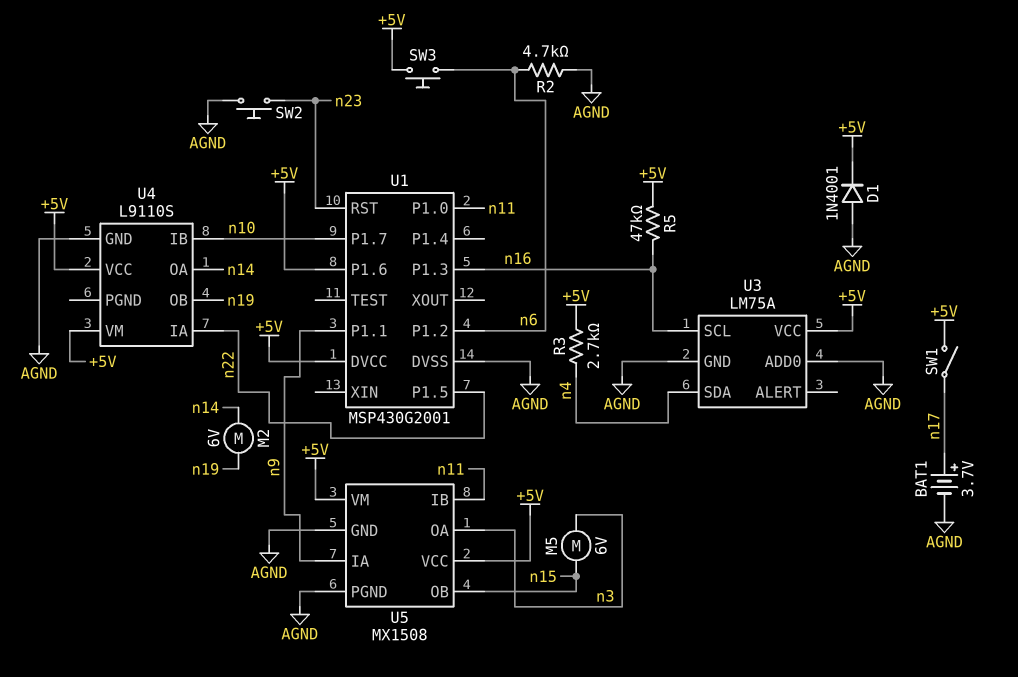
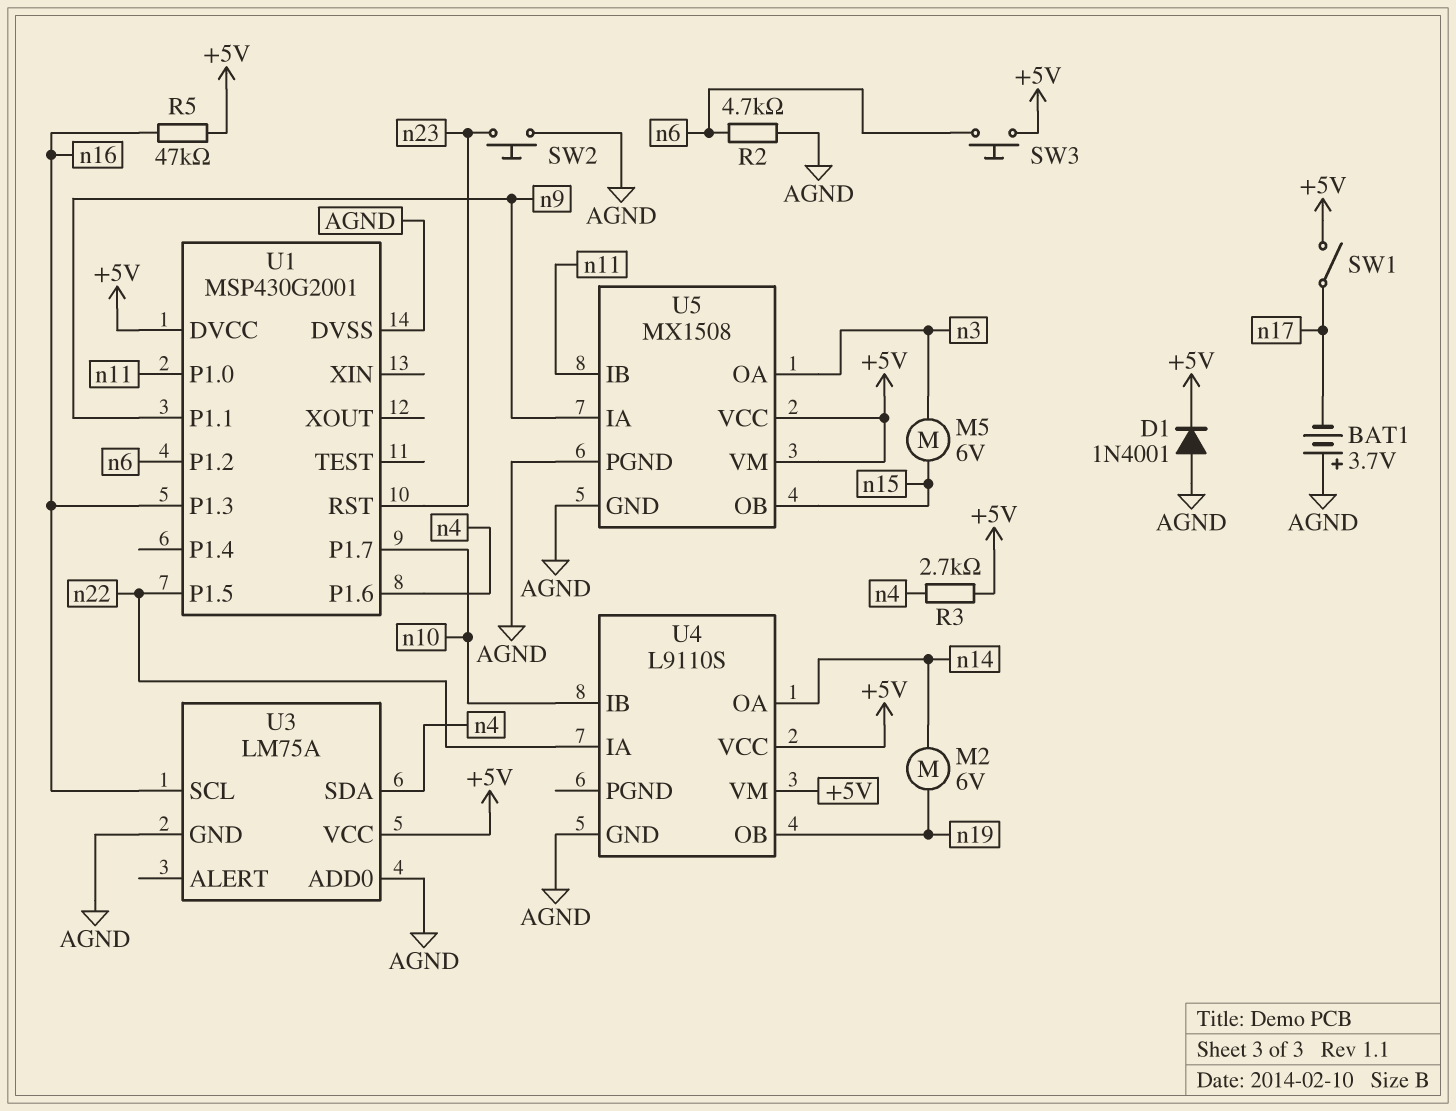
BAT1: 3.7V (plus n17, minus AGND) -> 3.7V (plus AGND, minus n17)
U1 pin P1.6: +5V -> n4

